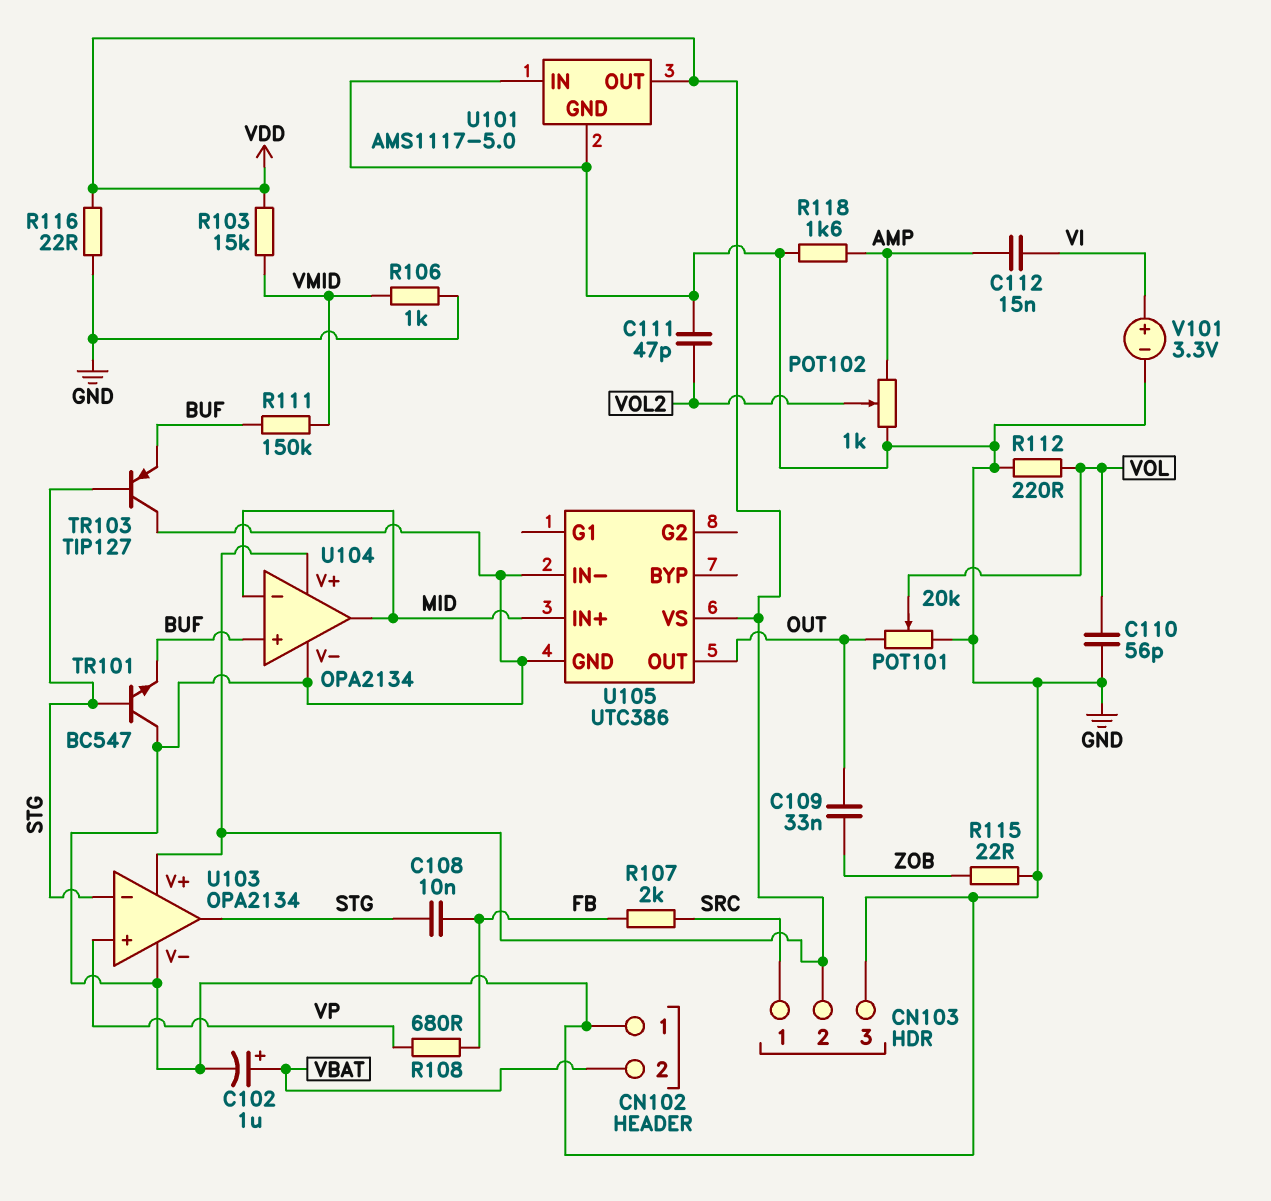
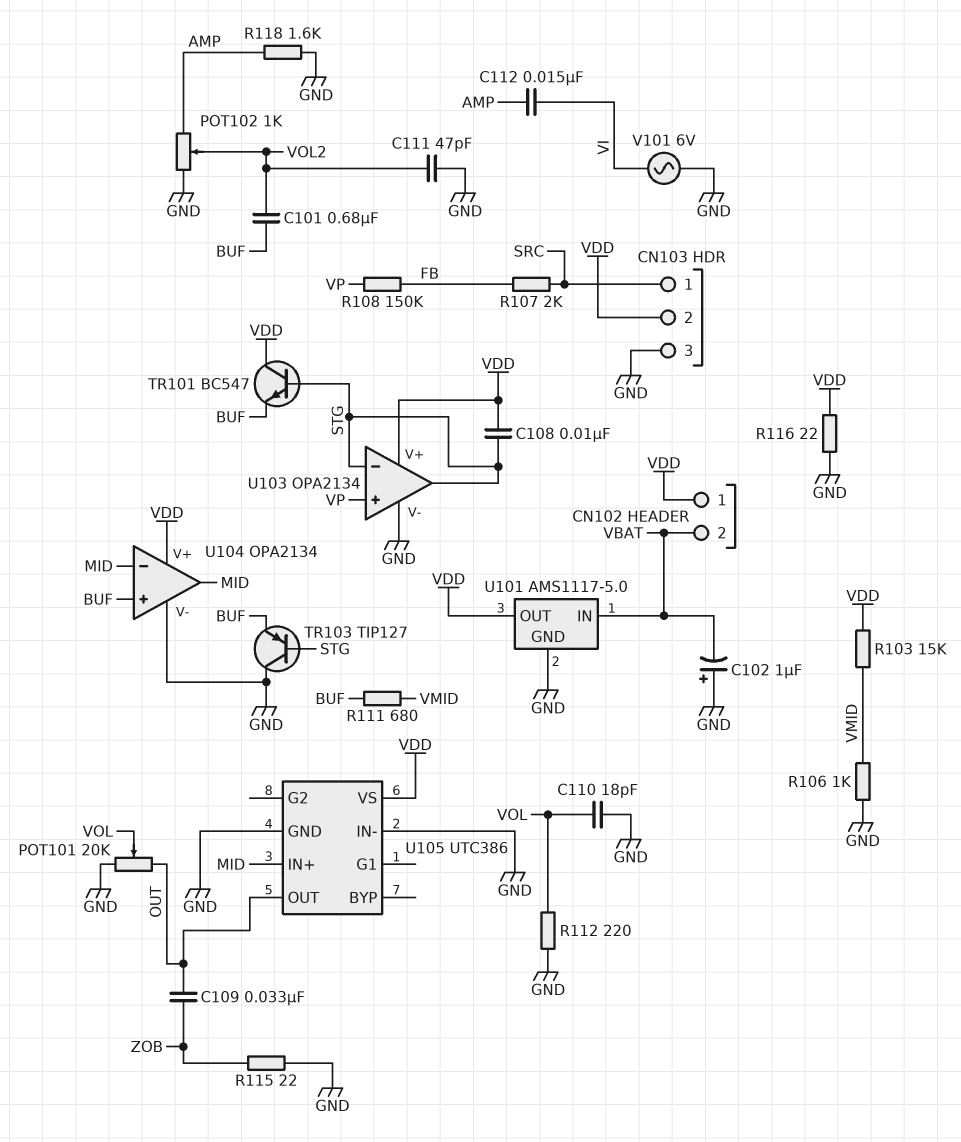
C101: none -> 680nF (BUF, VOL2)
C102: 1uF (plus VBAT, minus GND) -> 1uF (plus GND, minus VBAT)
C108: 10nF (FB, STG) -> 10nF (STG, VDD)
C110: 56pF (GND, VOL) -> 18pF (GND, VOL)
CN102 pin 1: GND -> VDD
R108: 680 (FB, VP) -> 150k (FB, VP)
R111: 150k (BUF, VMID) -> 680 (BUF, VMID)
TR101: NPN BC547 (B STG, C GND, E BUF) -> NPN BC547 (B STG, C VDD, E BUF)
U101 pin IN: GND -> VBAT
V101: 3.3V (plus VI, minus GND) -> AC 6V (GND, VI)

